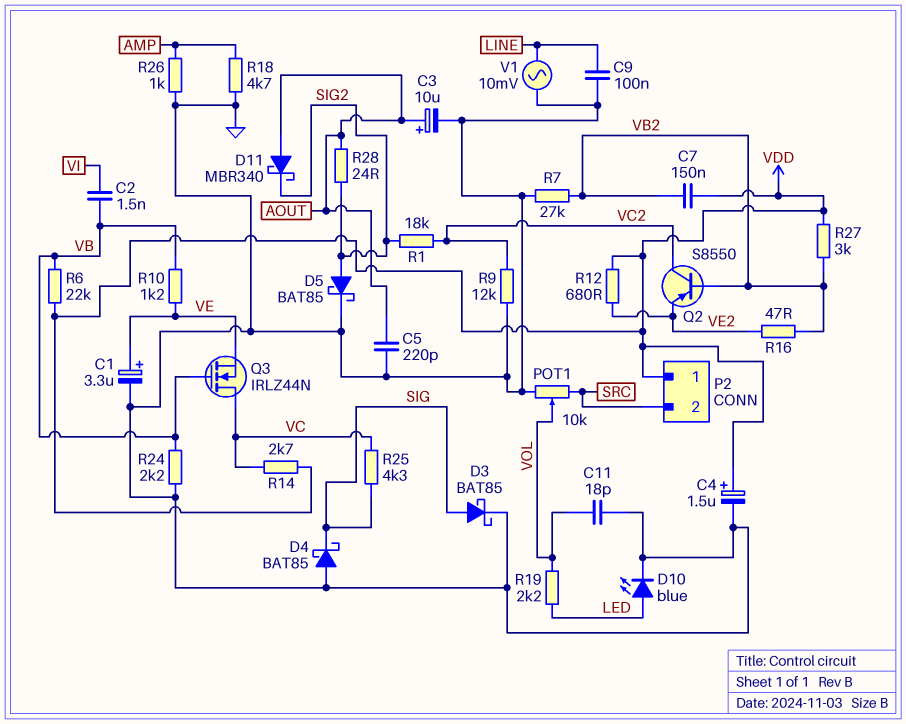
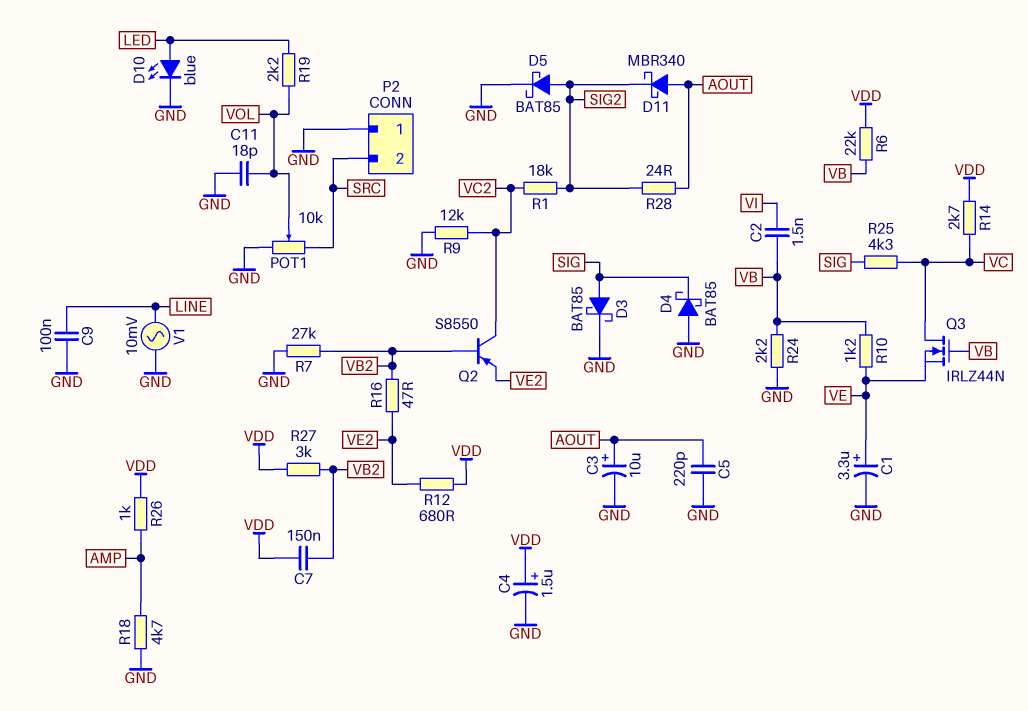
P2 pin 1: VDD -> GND
R26: 1k (AMP, GND) -> 1k (AMP, VDD)

